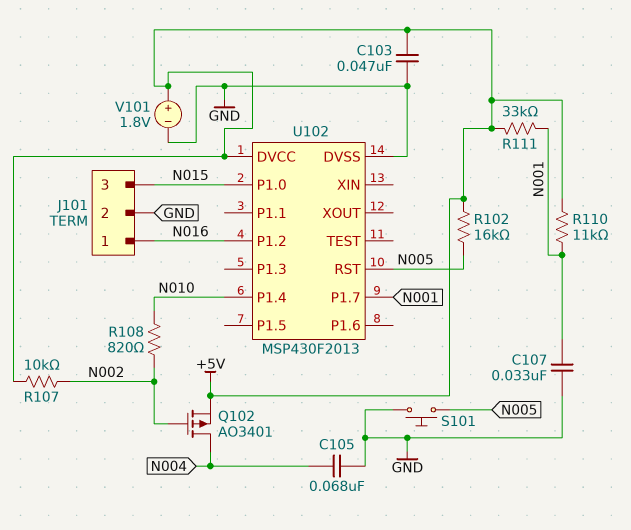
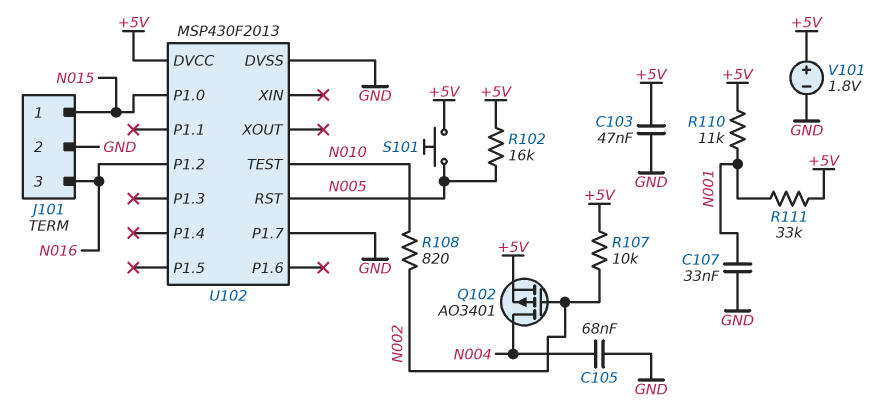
J101 pin 1: N016 -> N015
J101 pin 3: N015 -> N016
S101: button (GND, N005) -> button (+5V, N005)
U102 pin P1.4: N010 -> none
U102 pin P1.7: N001 -> GND
U102 pin TEST: none -> N010

